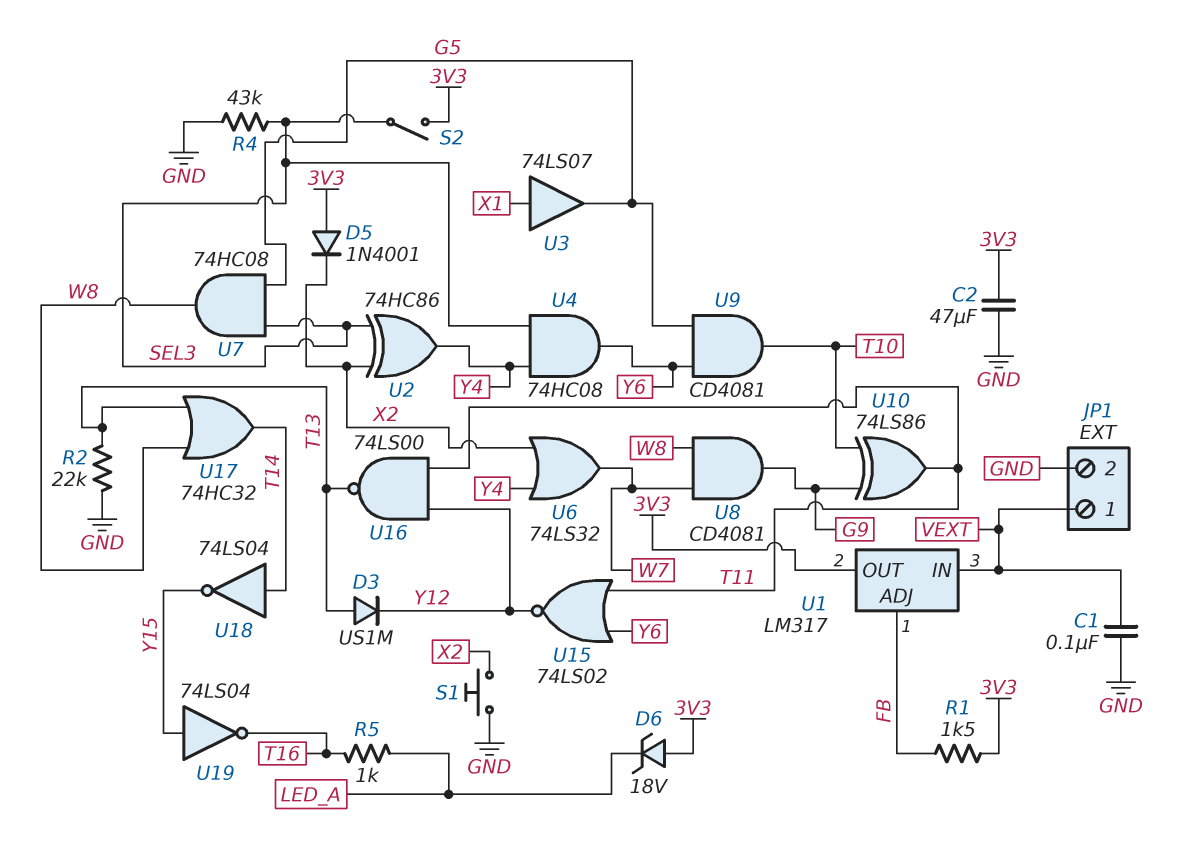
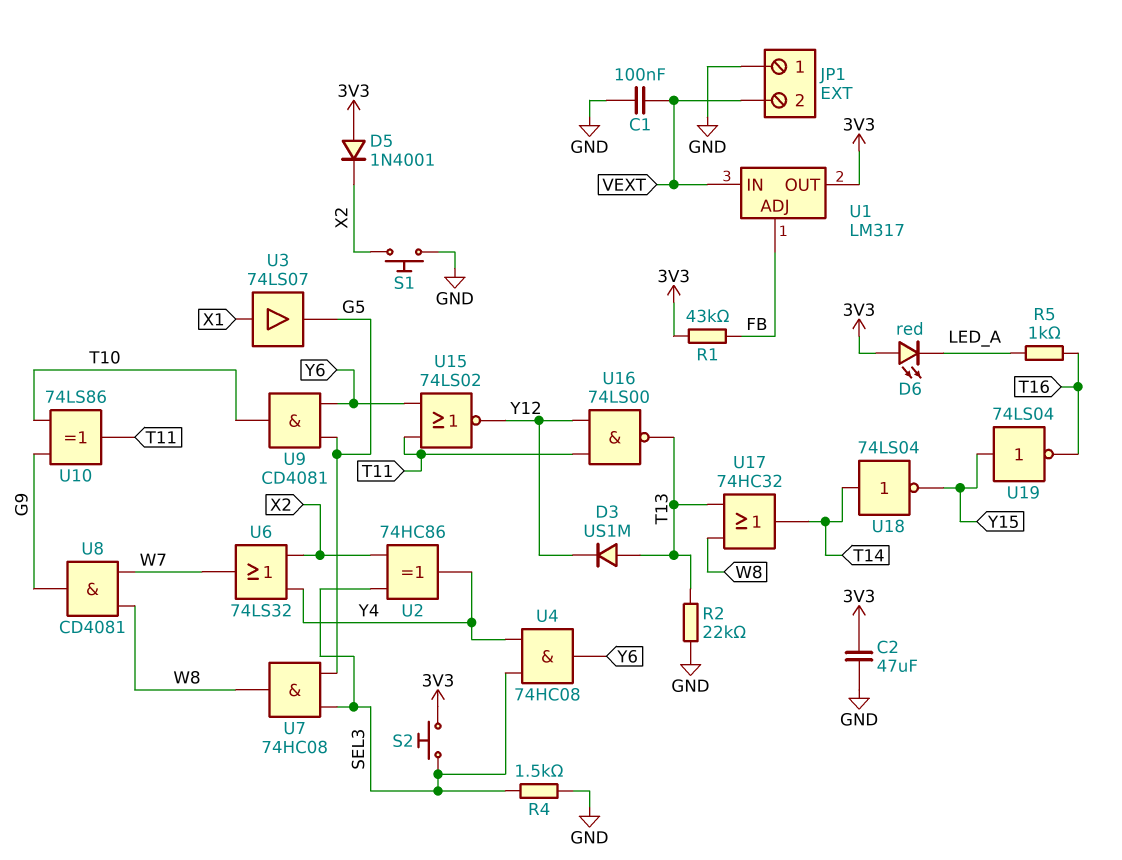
D6: zener 18V (A 3V3, K LED_A) -> LED red (A 3V3, K LED_A)
JP1 pin 1: VEXT -> GND
JP1 pin 2: GND -> VEXT
R1: 1.5k (3V3, FB) -> 43k (3V3, FB)
R4: 43k (GND, SEL3) -> 1.5k (GND, SEL3)
S2: switch (3V3, SEL3) -> button (3V3, SEL3)

